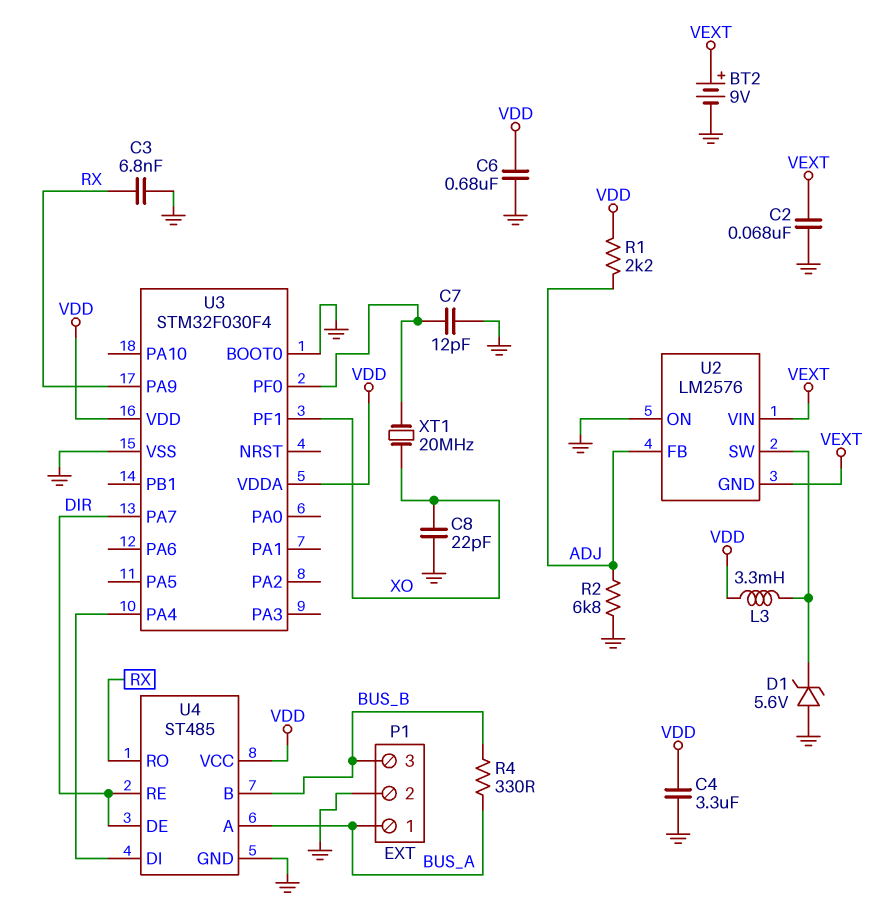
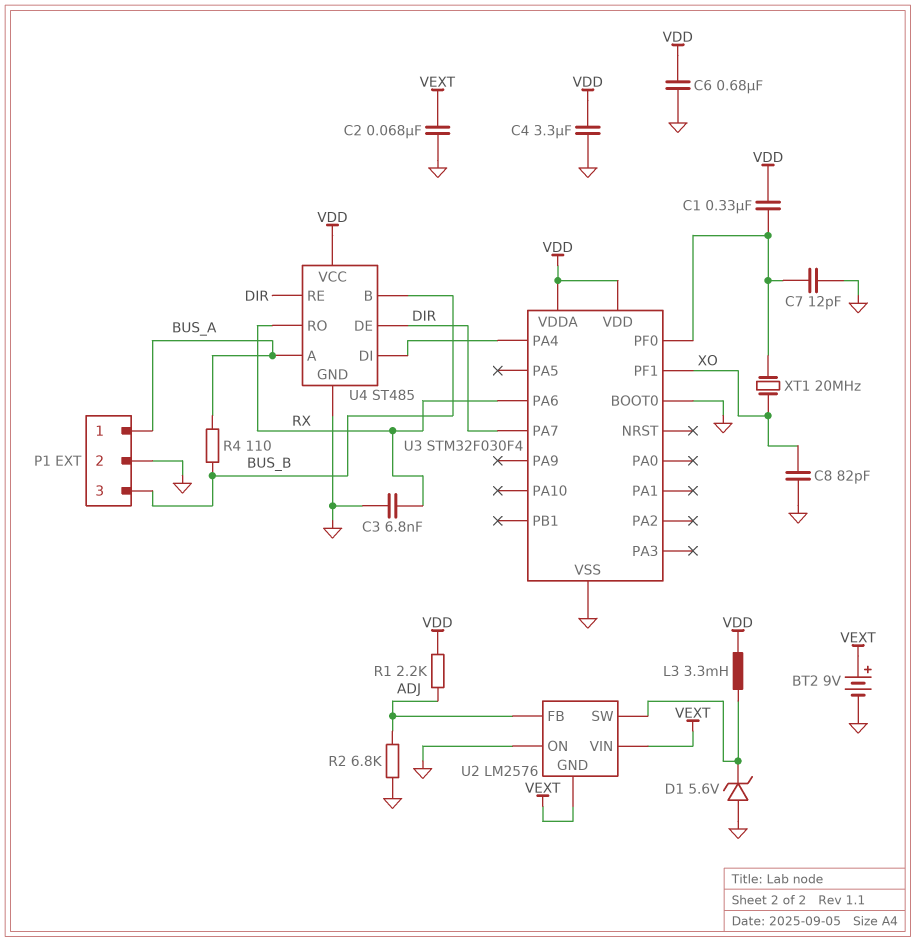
C1: none -> 330nF (U3/PF0, VDD)
C8: 22pF (GND, XO) -> 82pF (GND, XO)
R4: 330 (BUS_A, BUS_B) -> 110 (BUS_A, BUS_B)
U3 pin PA6: none -> RX
U3 pin PA9: RX -> none

